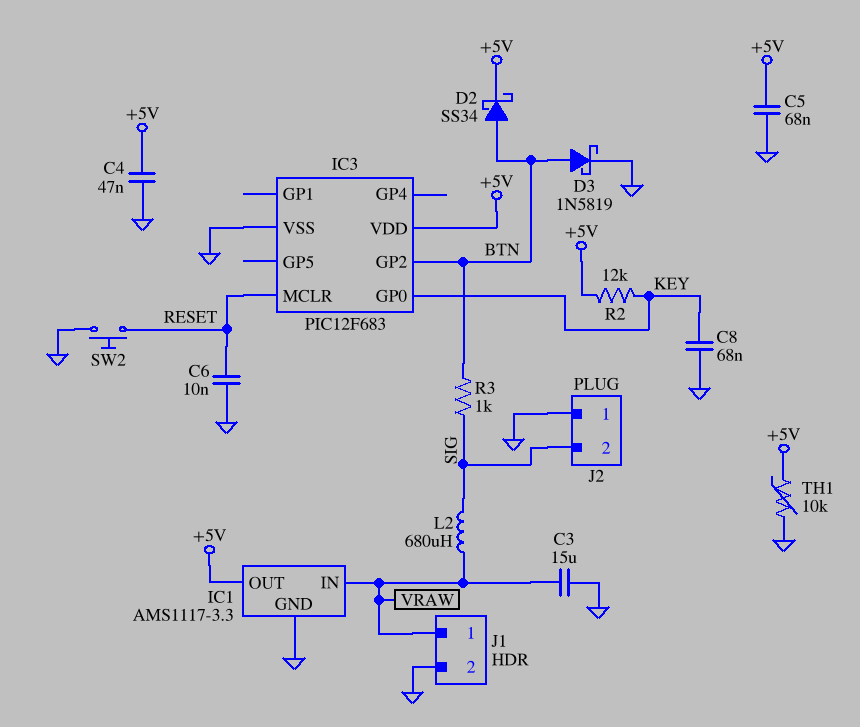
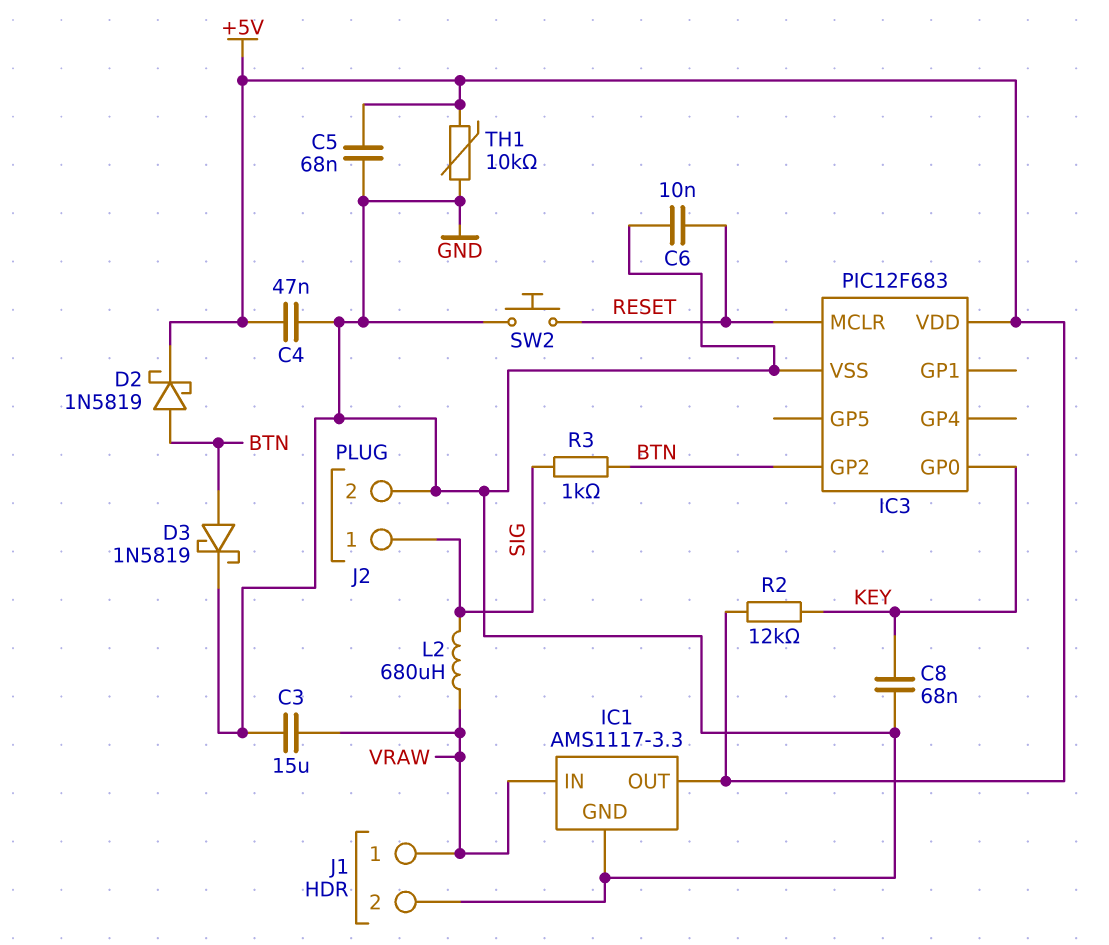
D2: schottky SS34 (A BTN, K +5V) -> schottky 1N5819 (A BTN, K +5V)
J2 pin 1: GND -> SIG
J2 pin 2: SIG -> GND

